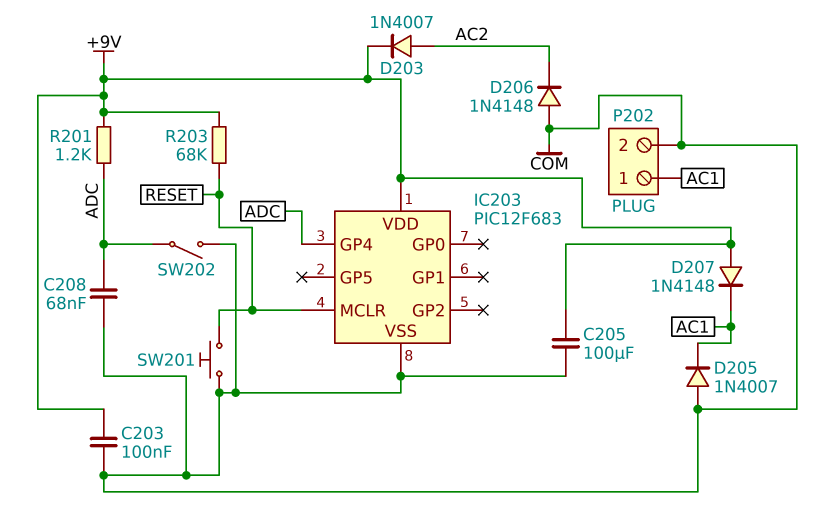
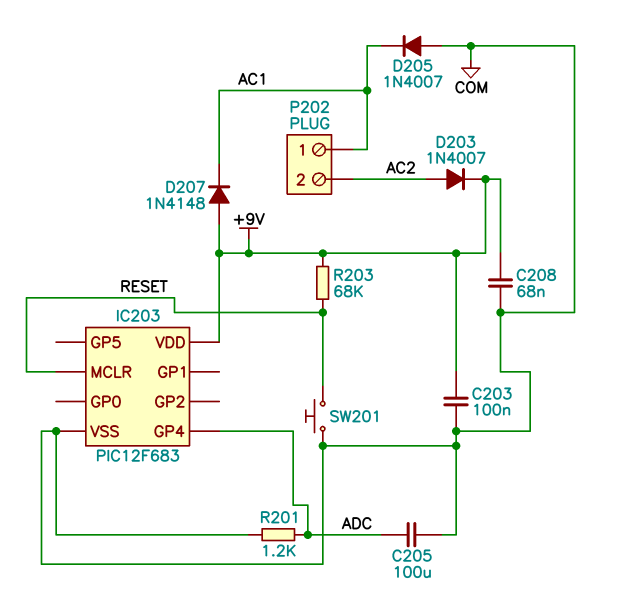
C205: 100uF (+9V, COM) -> 100uF (ADC, COM)
C208: 68nF (ADC, COM) -> 68nF (+9V, COM)
D206: diode 1N4148 (A COM, K AC2) -> none
P202 pin 2: COM -> AC2
R201: 1.2k (+9V, ADC) -> 1.2k (ADC, COM)
SW202: switch (ADC, COM) -> none

